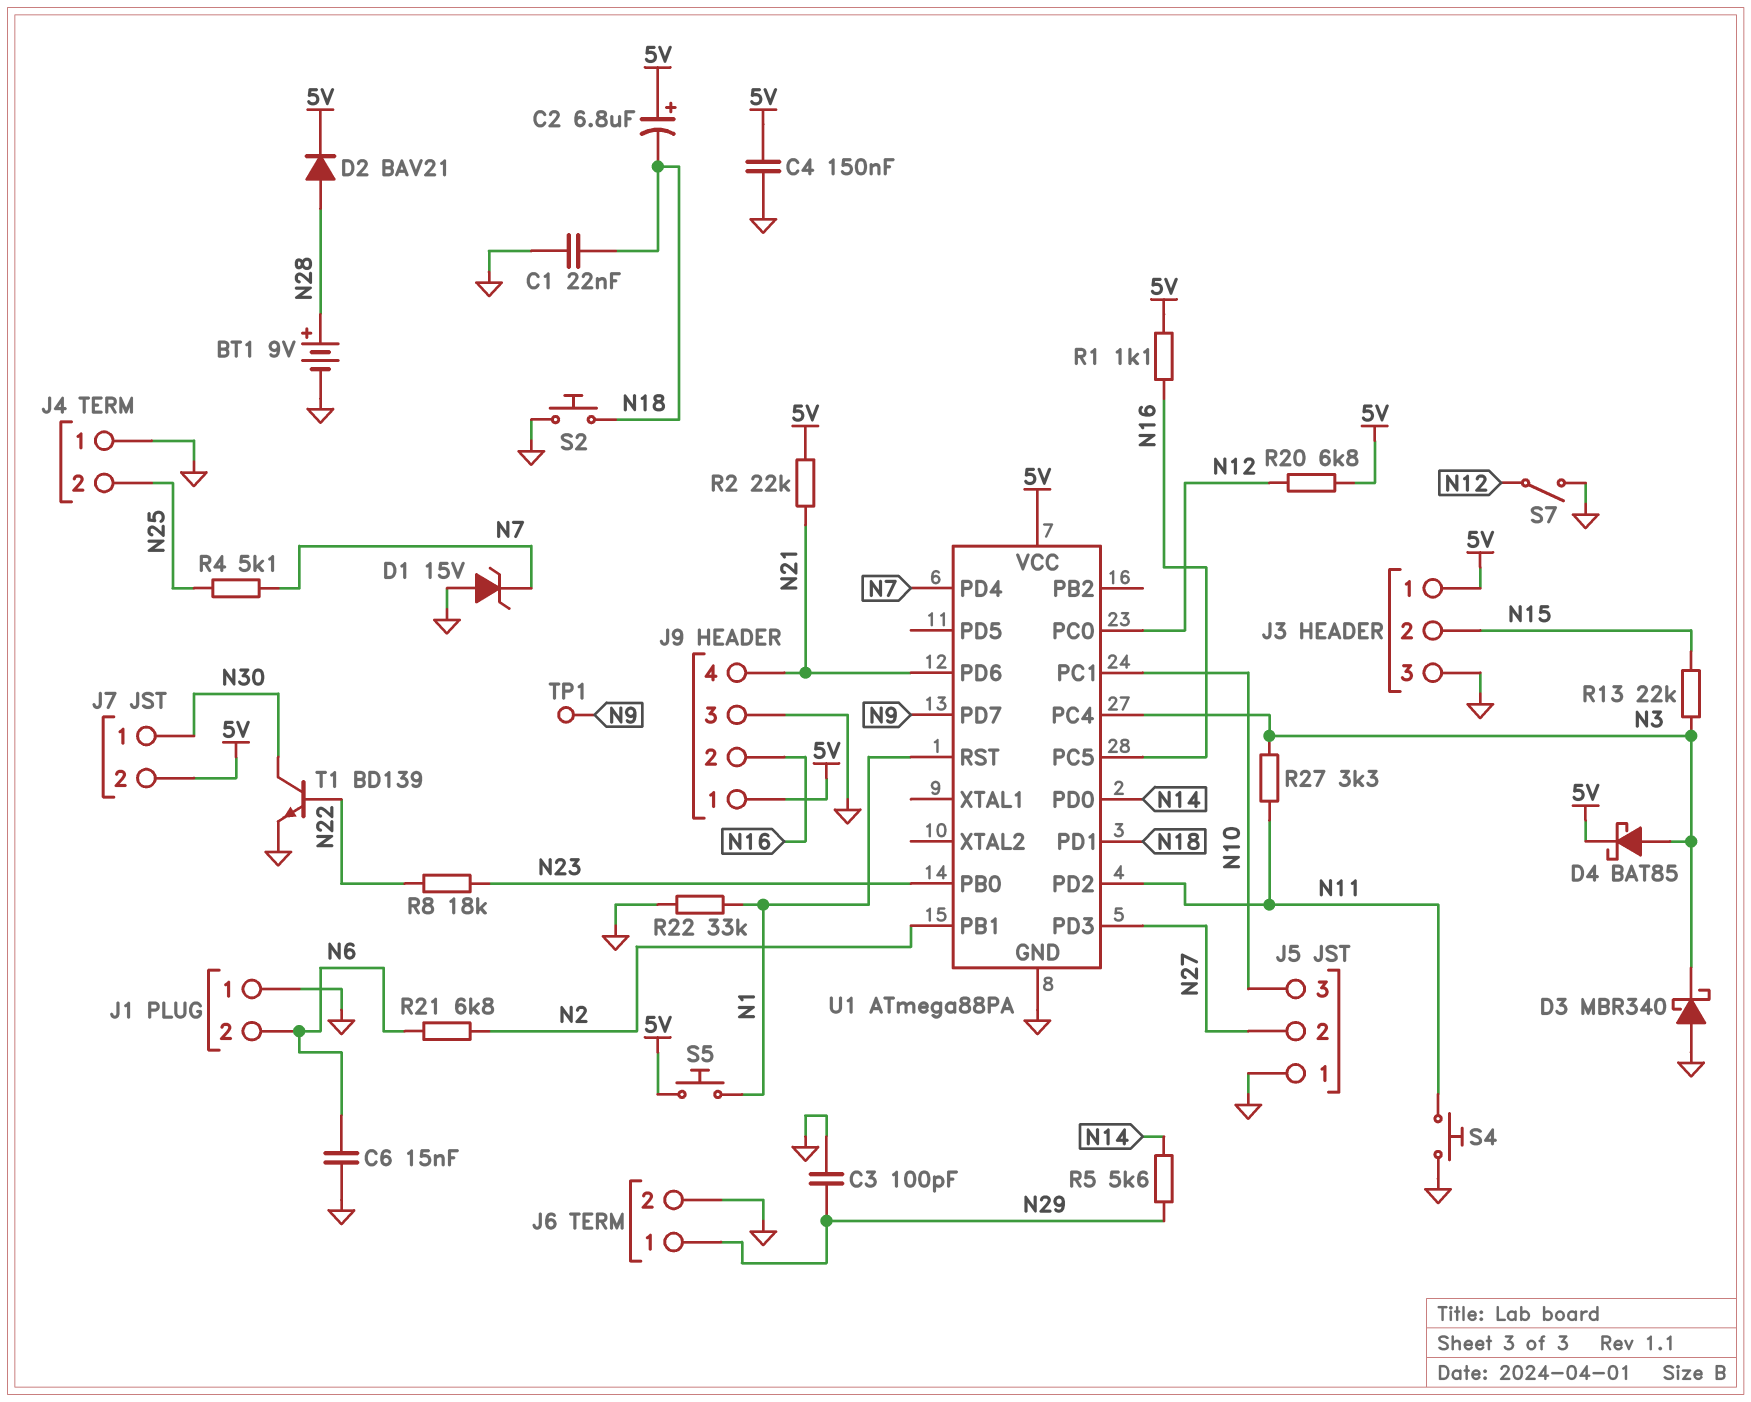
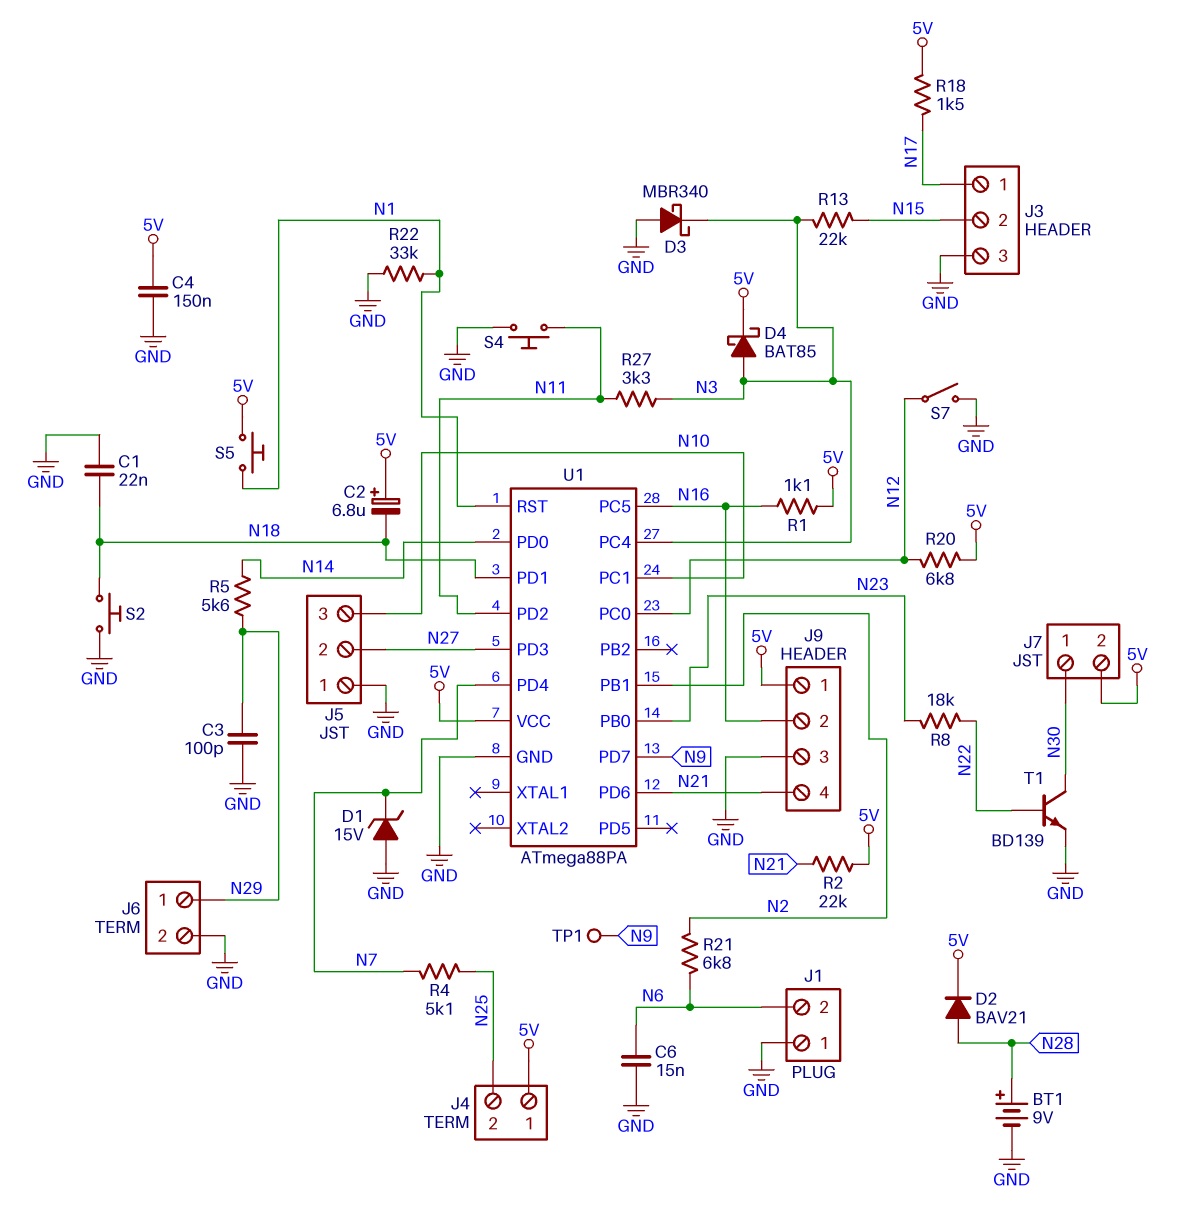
J3 pin 1: 5V -> N17
J4 pin 1: GND -> 5V
R18: none -> 1.5k (5V, N17)

